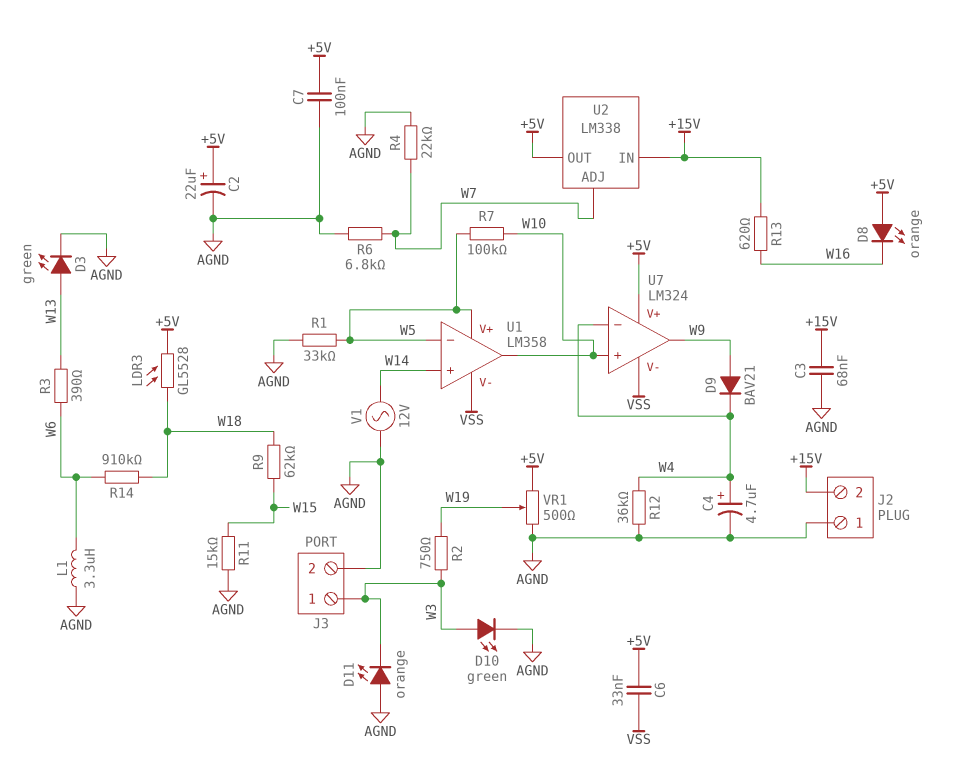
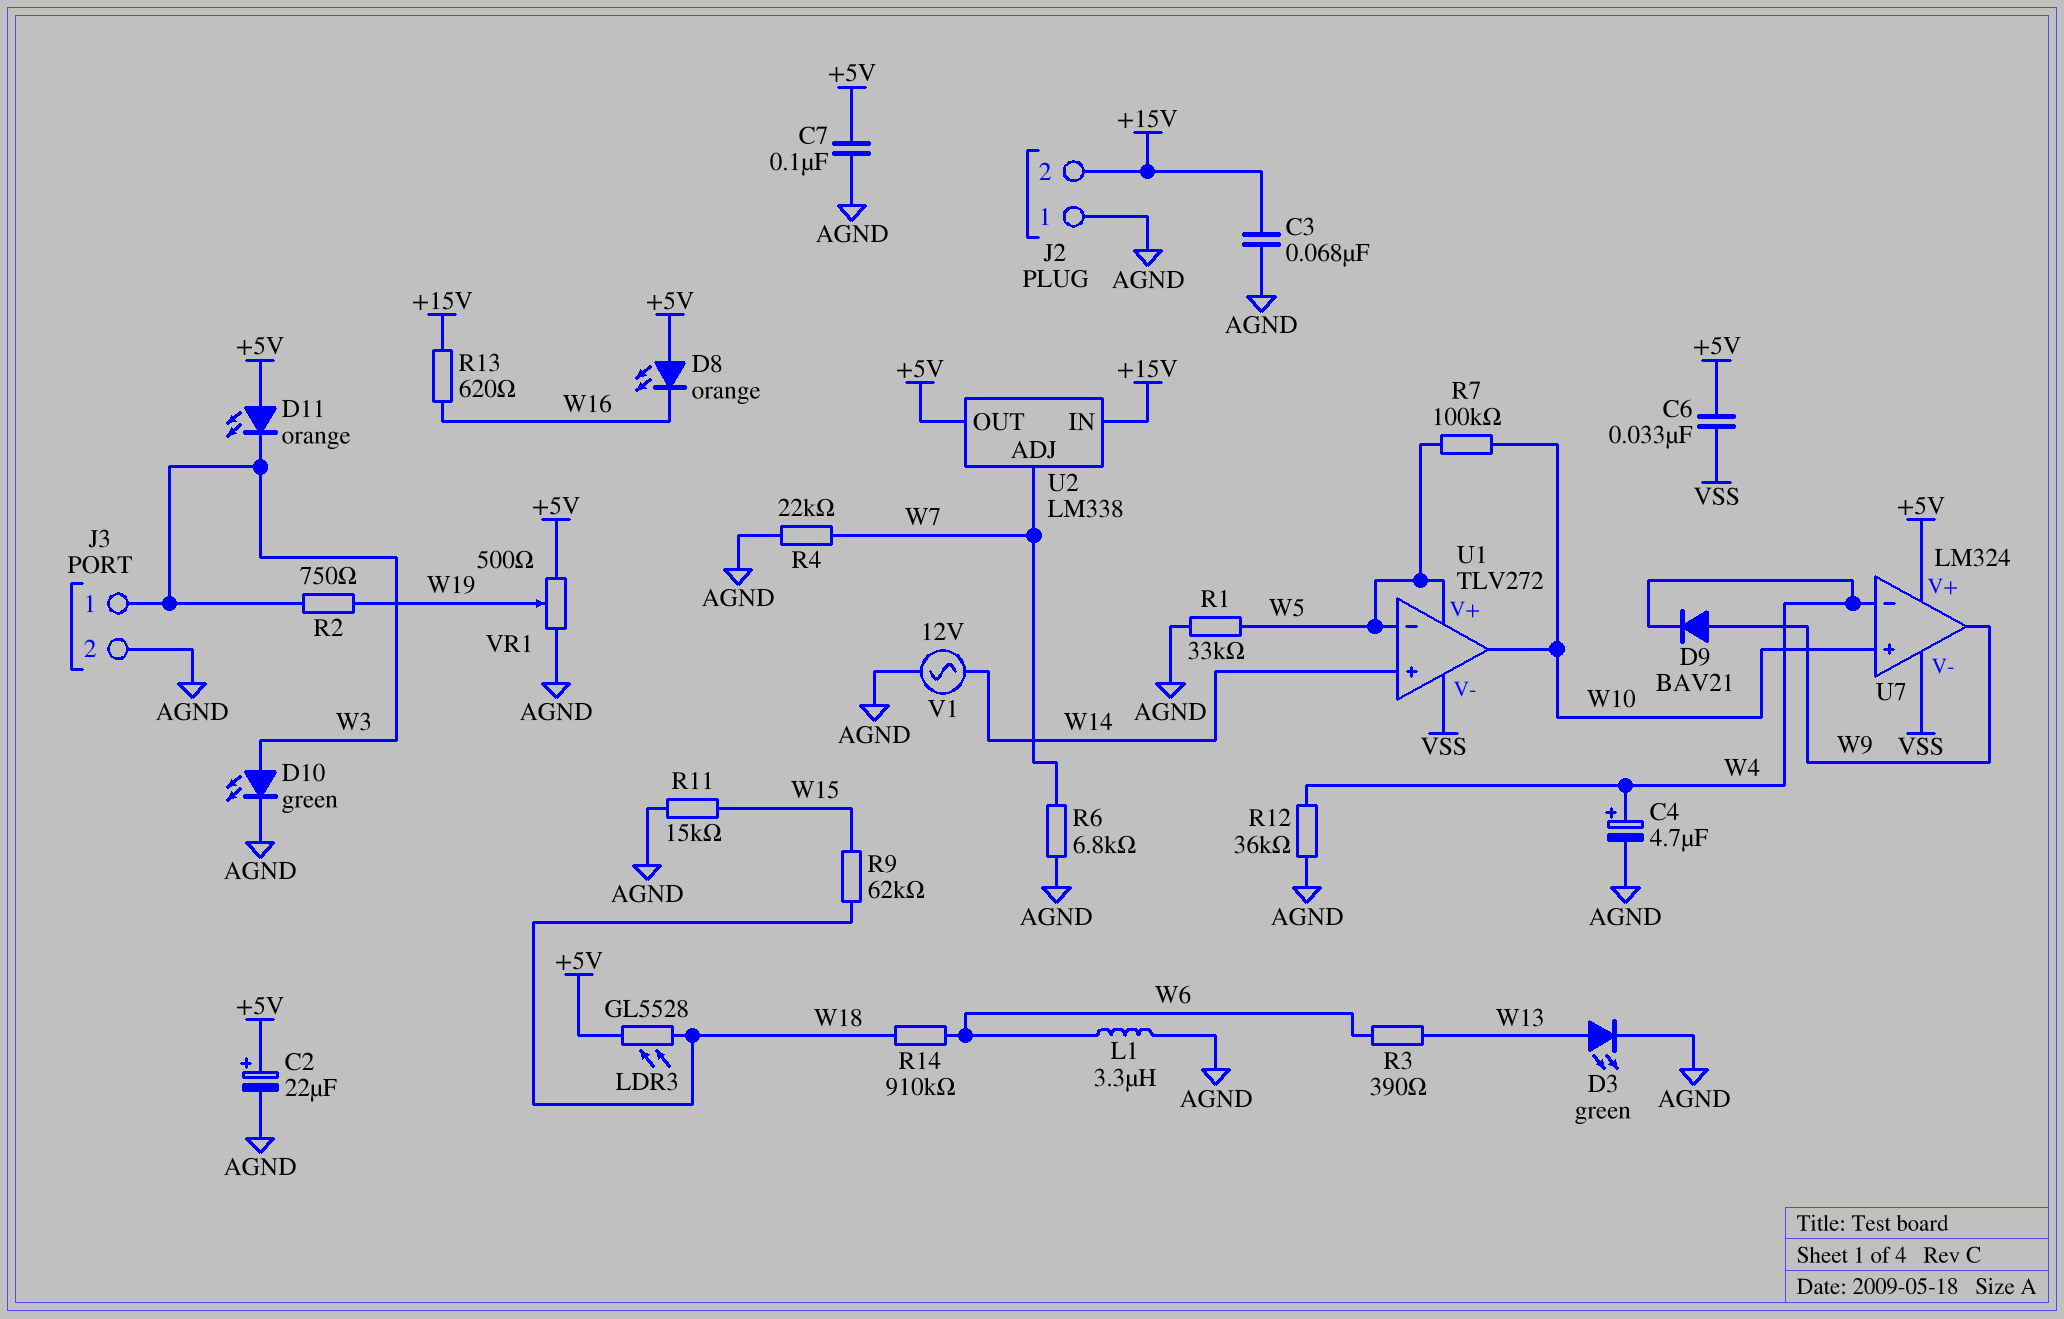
D11: LED orange (A AGND, K W3) -> LED orange (A +5V, K W3)
U1: LM358 -> TLV272

